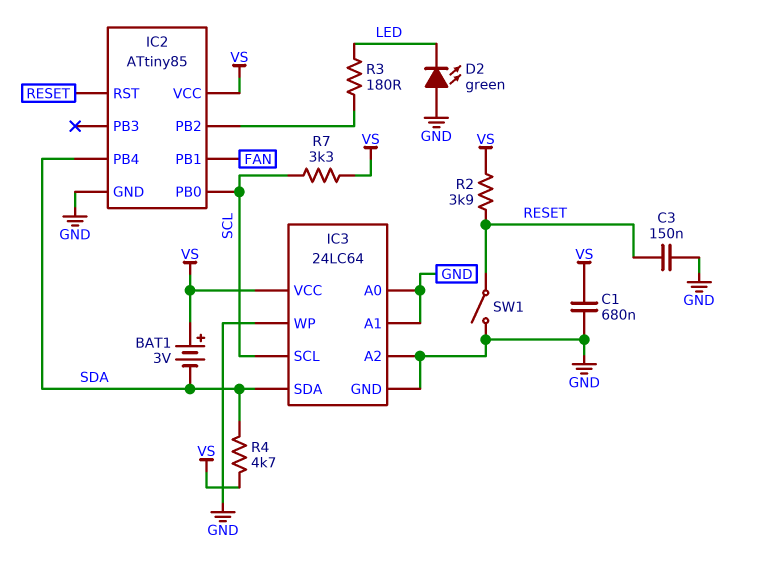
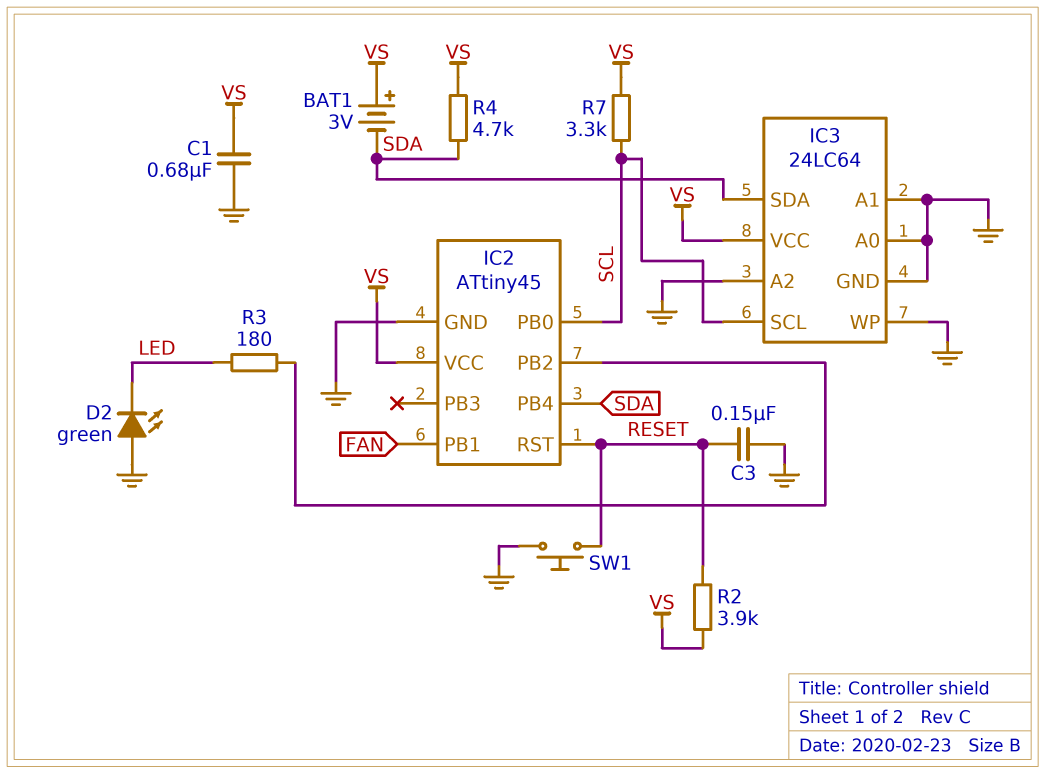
IC2: ATtiny85 -> ATtiny45
SW1: switch (GND, RESET) -> button (GND, RESET)

